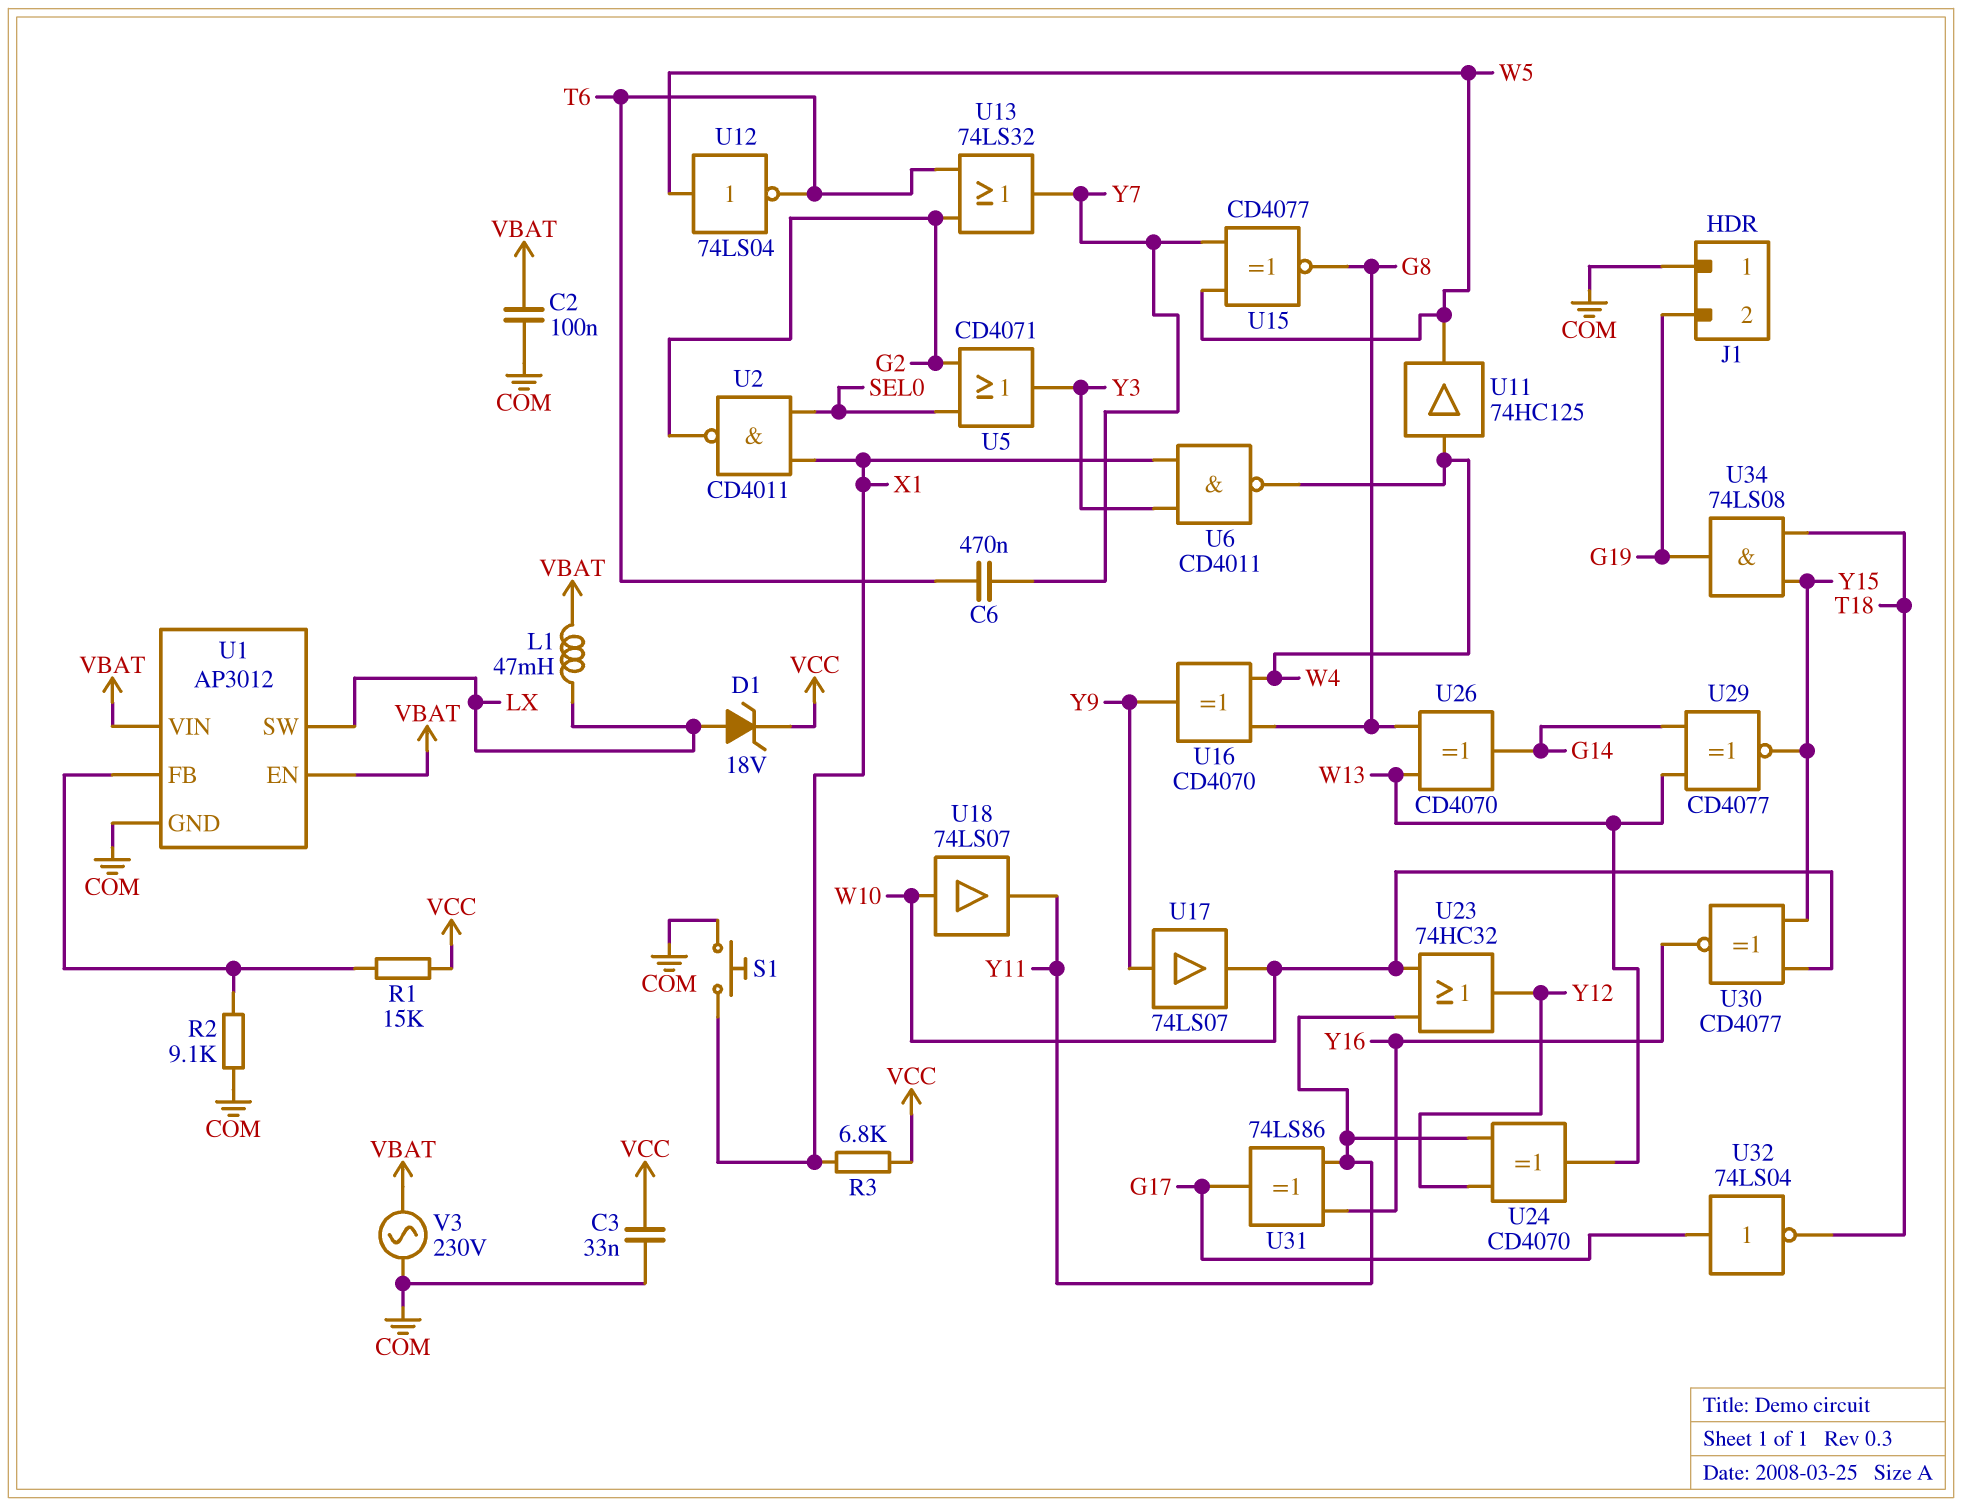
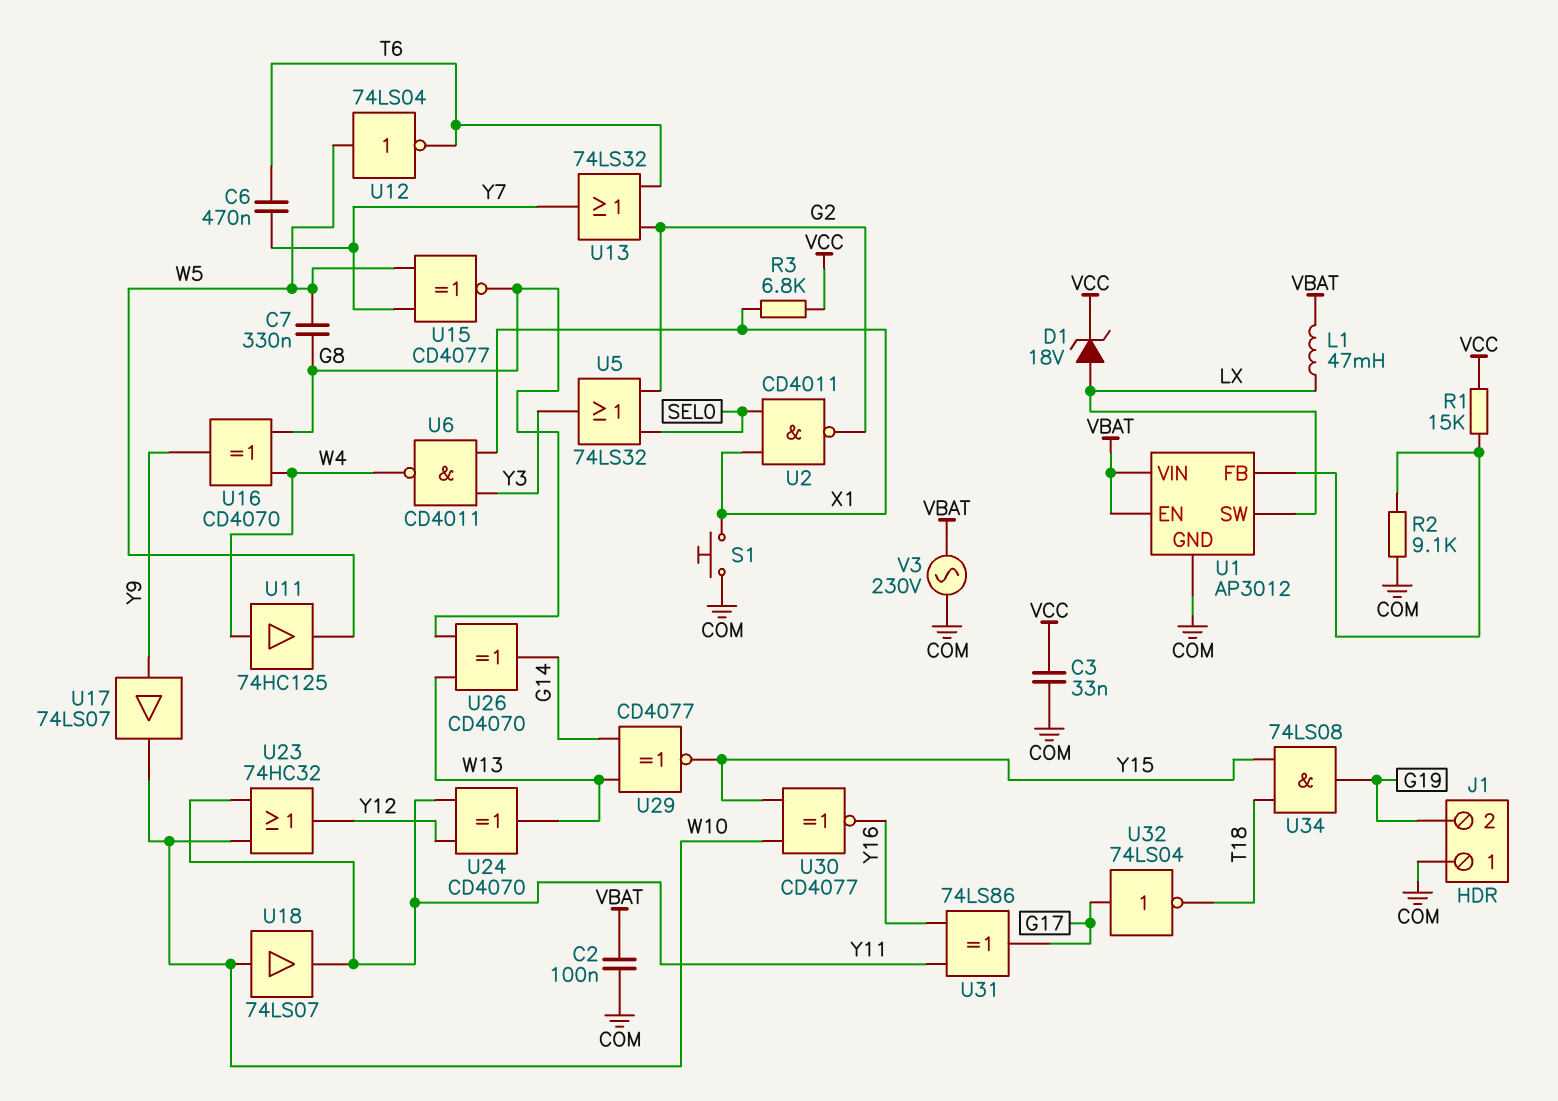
C7: none -> 330nF (G8, W5)
U5: OR CD4071 (in G2, in SEL0, out Y3) -> OR 74LS32 (in G2, in SEL0, out Y3)

